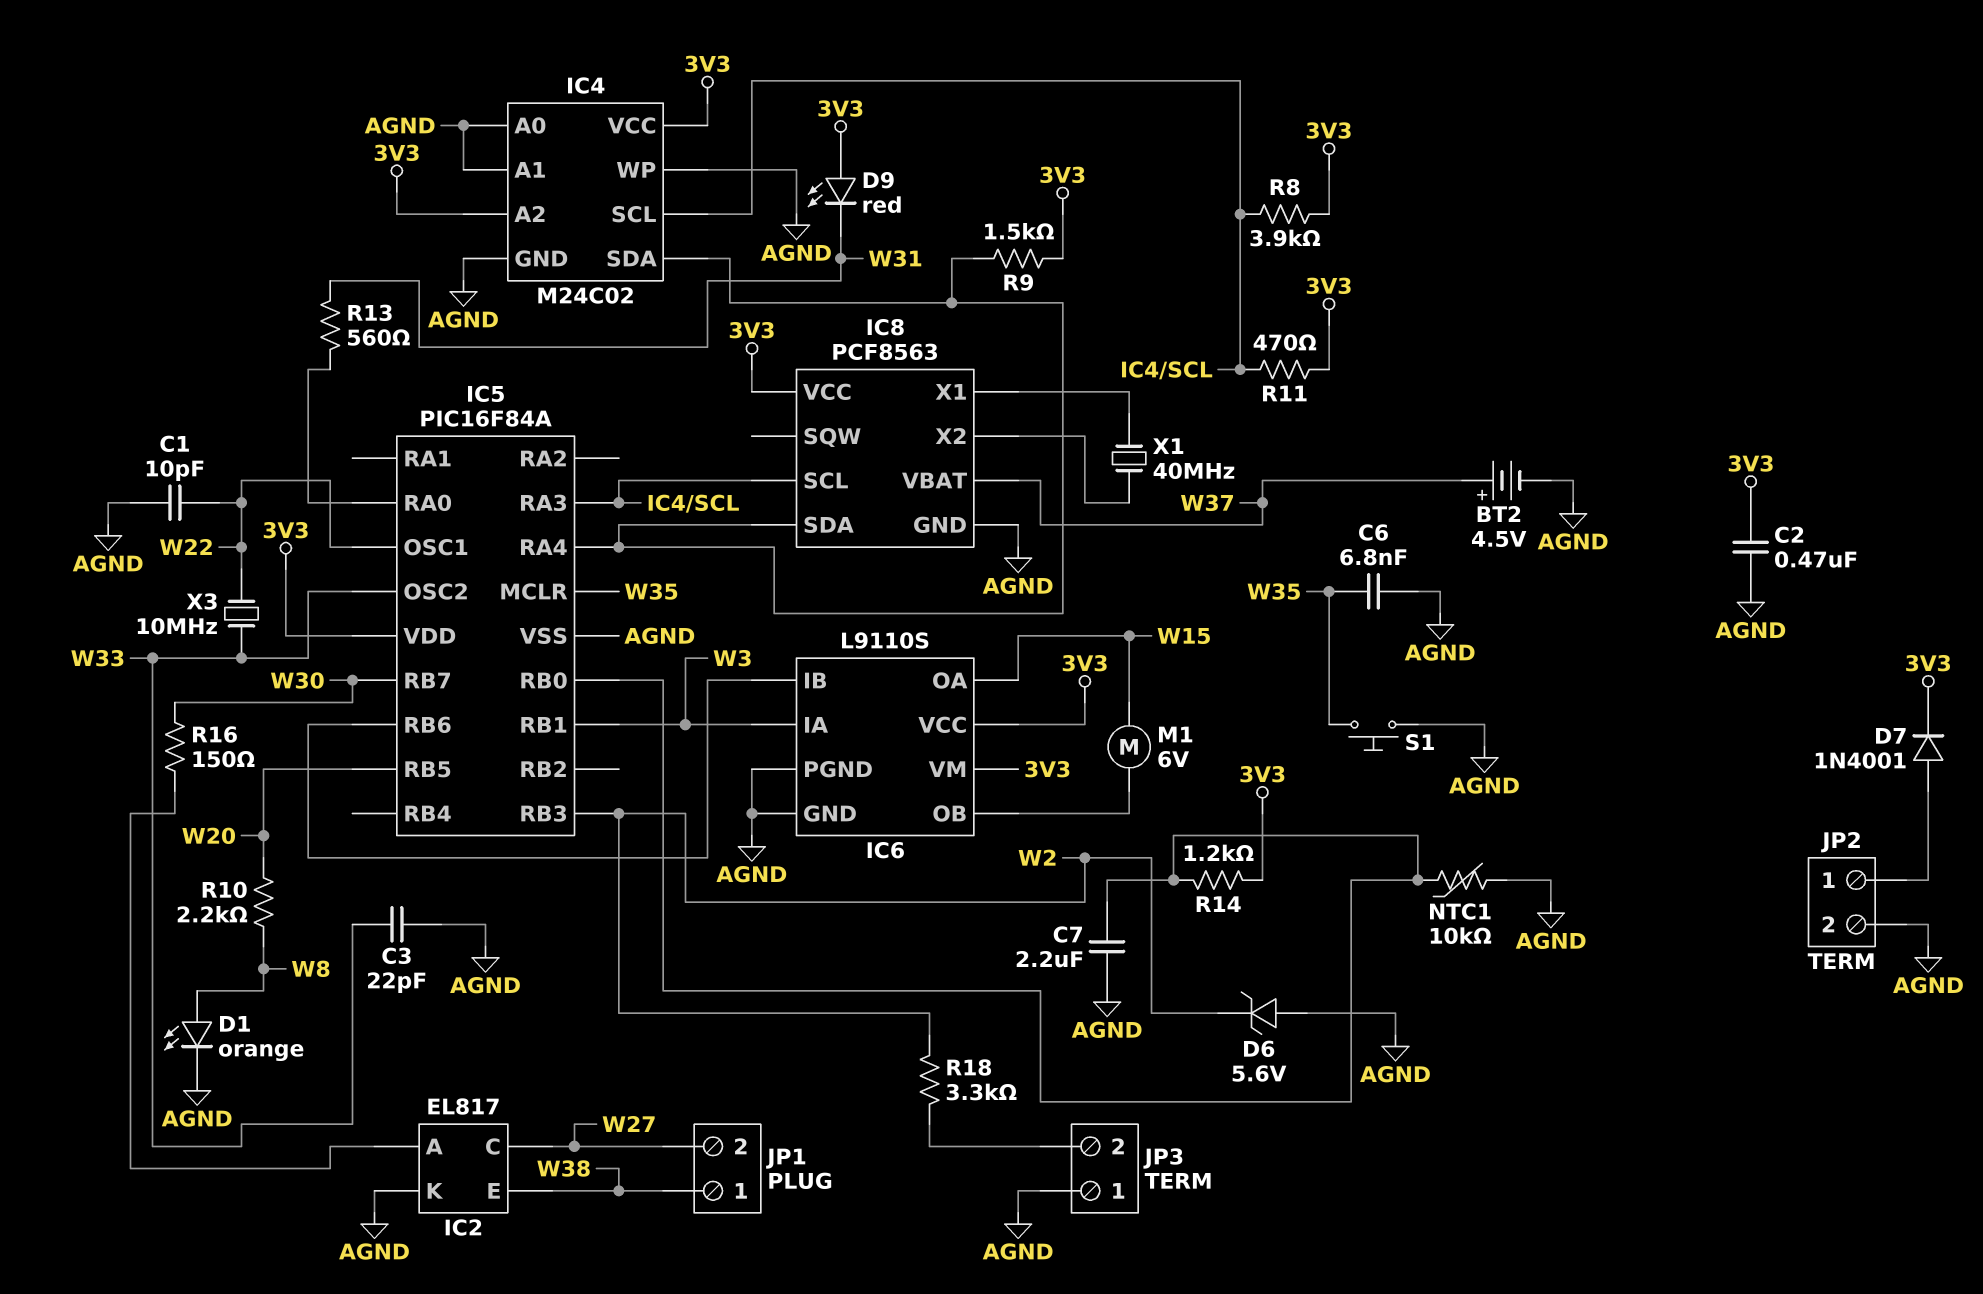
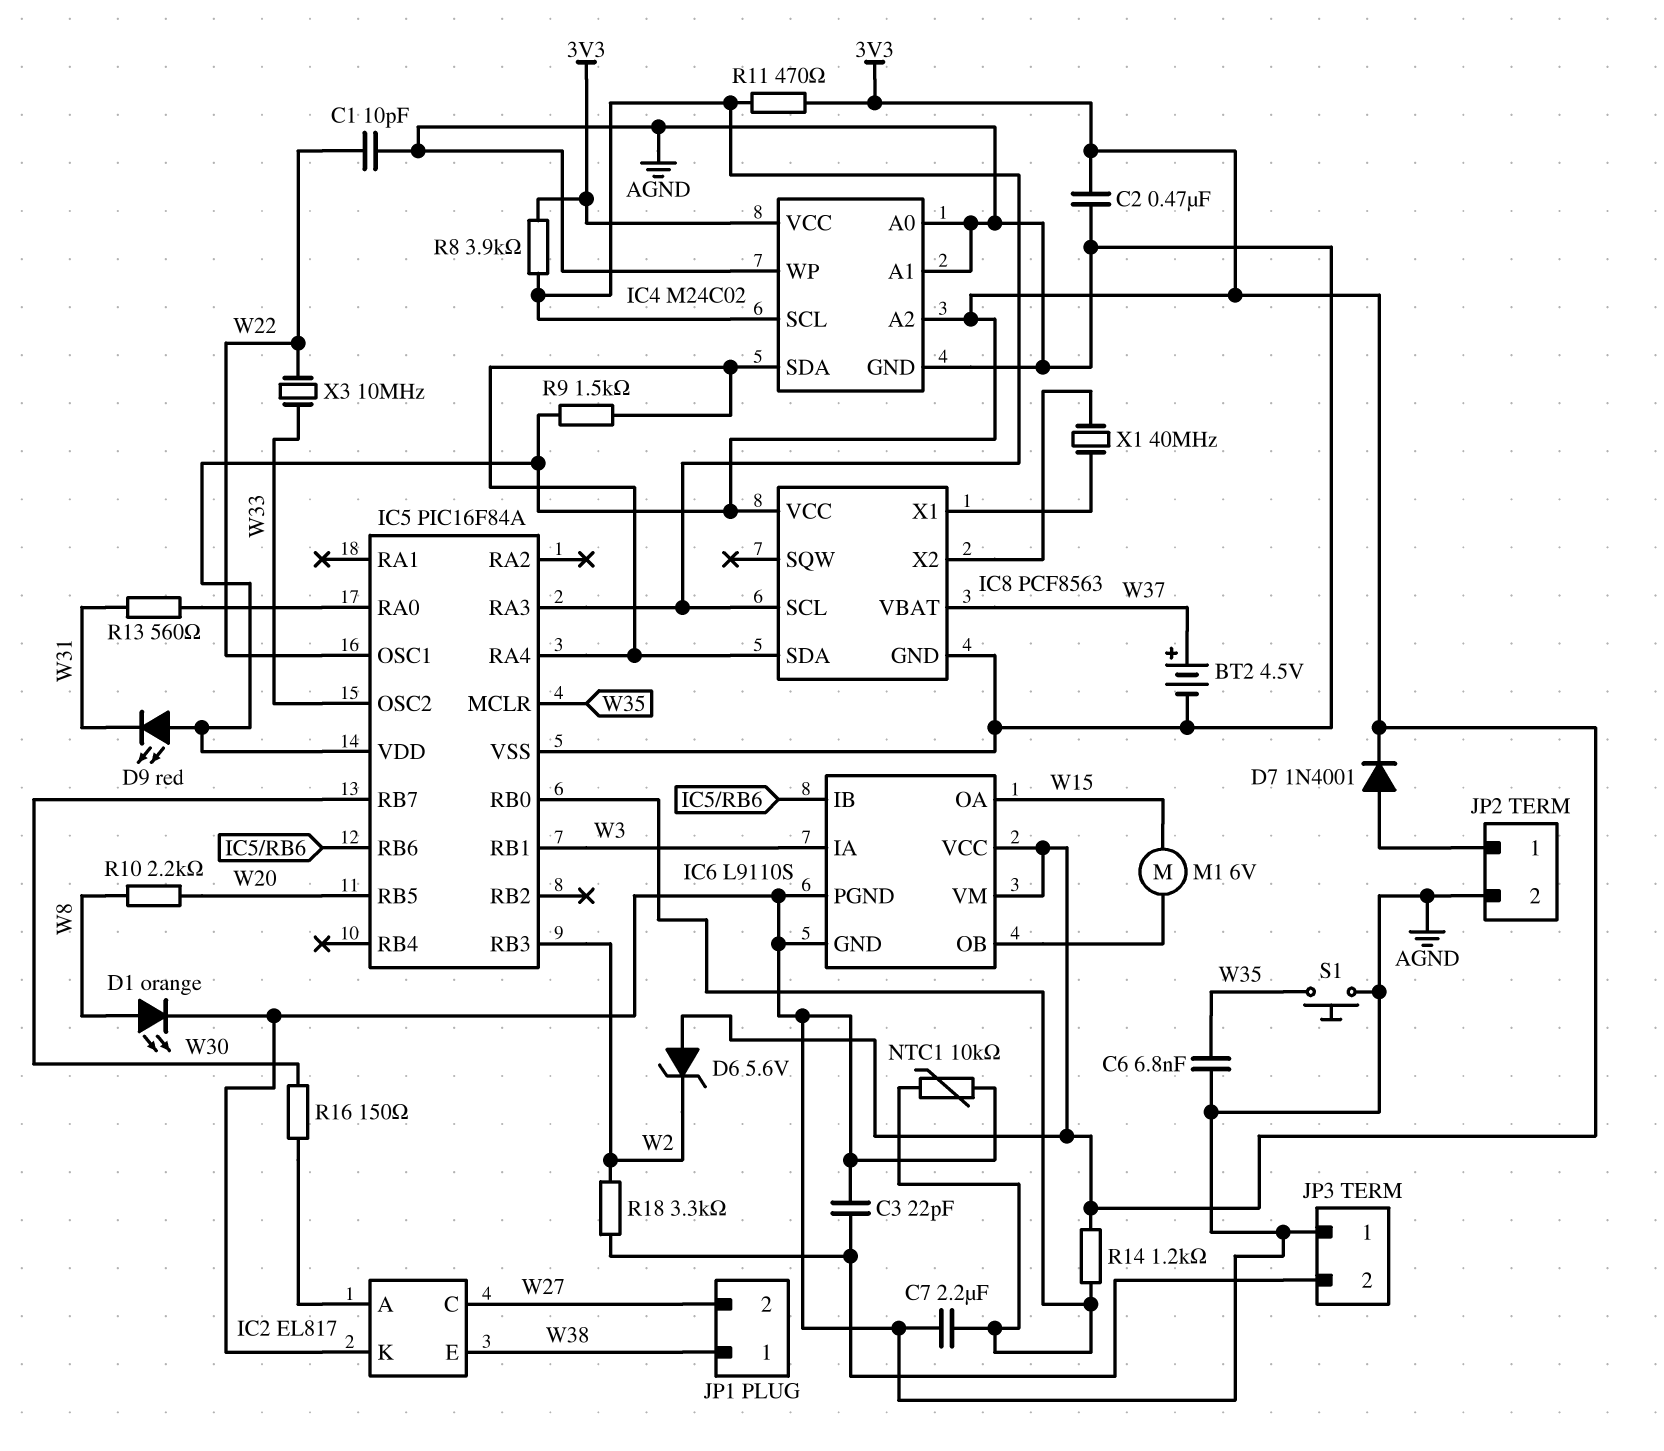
C3: 22pF (AGND, W33) -> 22pF (AGND, JP3/2)
D6: zener 5.6V (A AGND, K W2) -> zener 5.6V (A 3V3, K W2)

